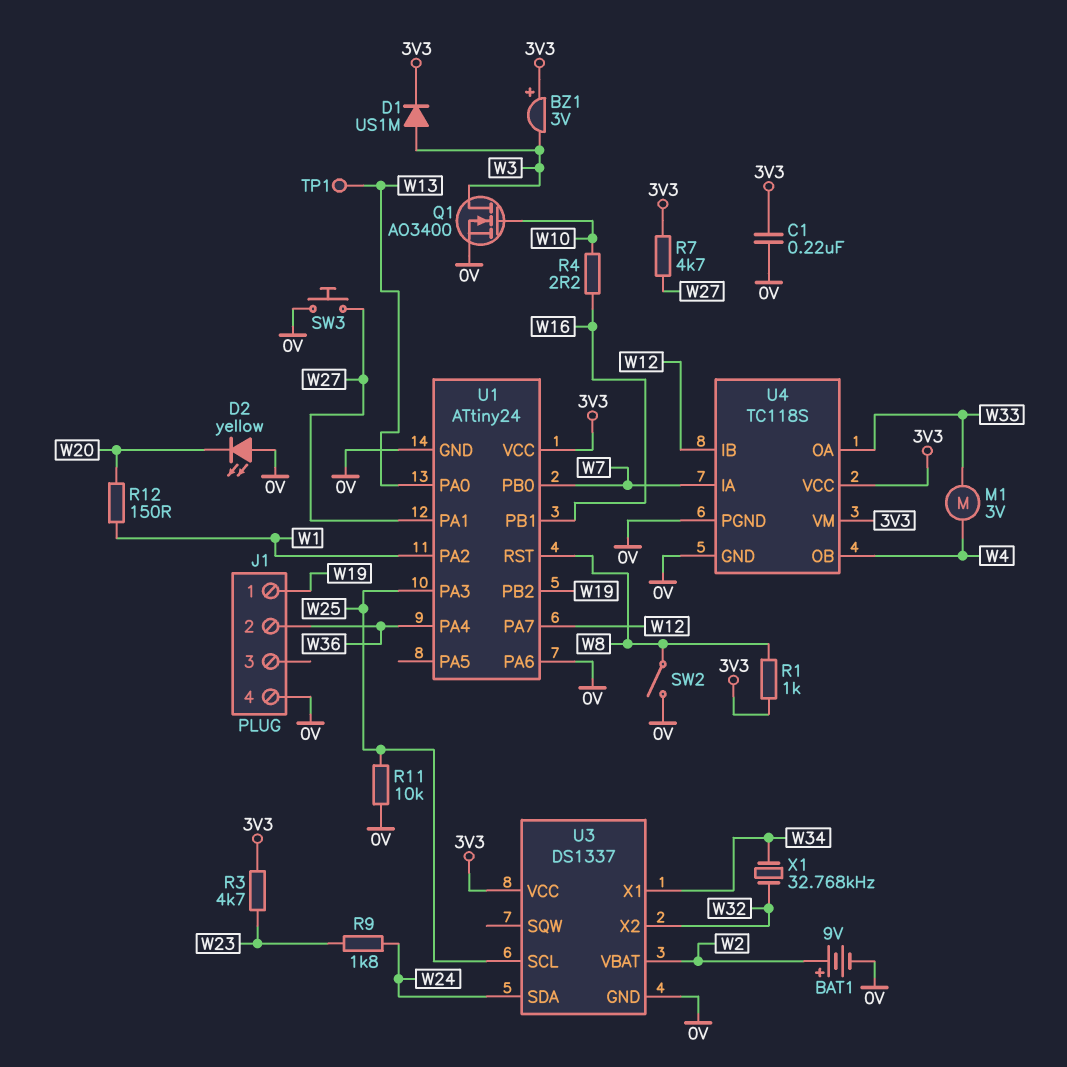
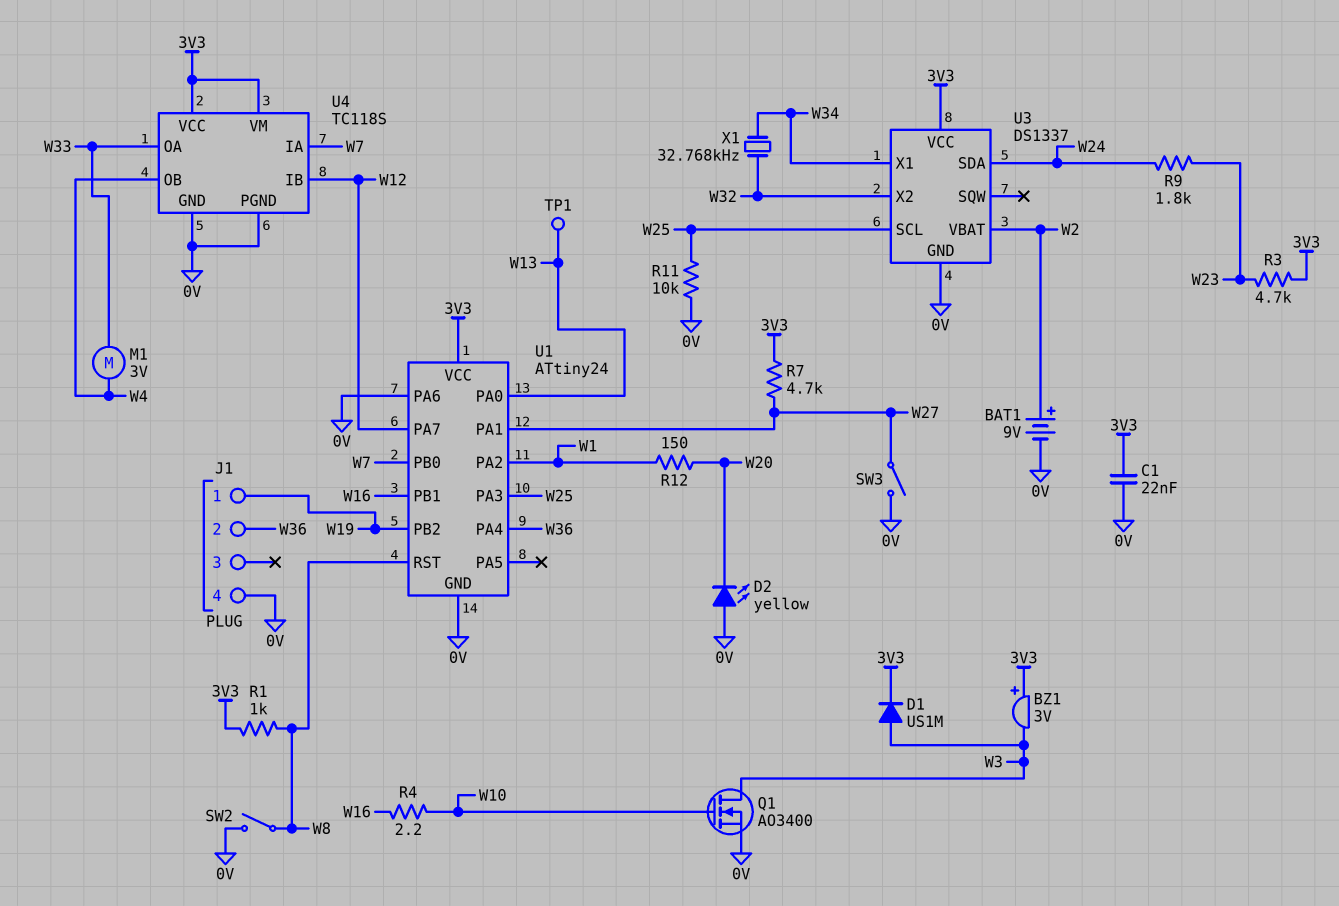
C1: 220nF (0V, 3V3) -> 22nF (0V, 3V3)
SW3: button (0V, W27) -> switch (0V, W27)

